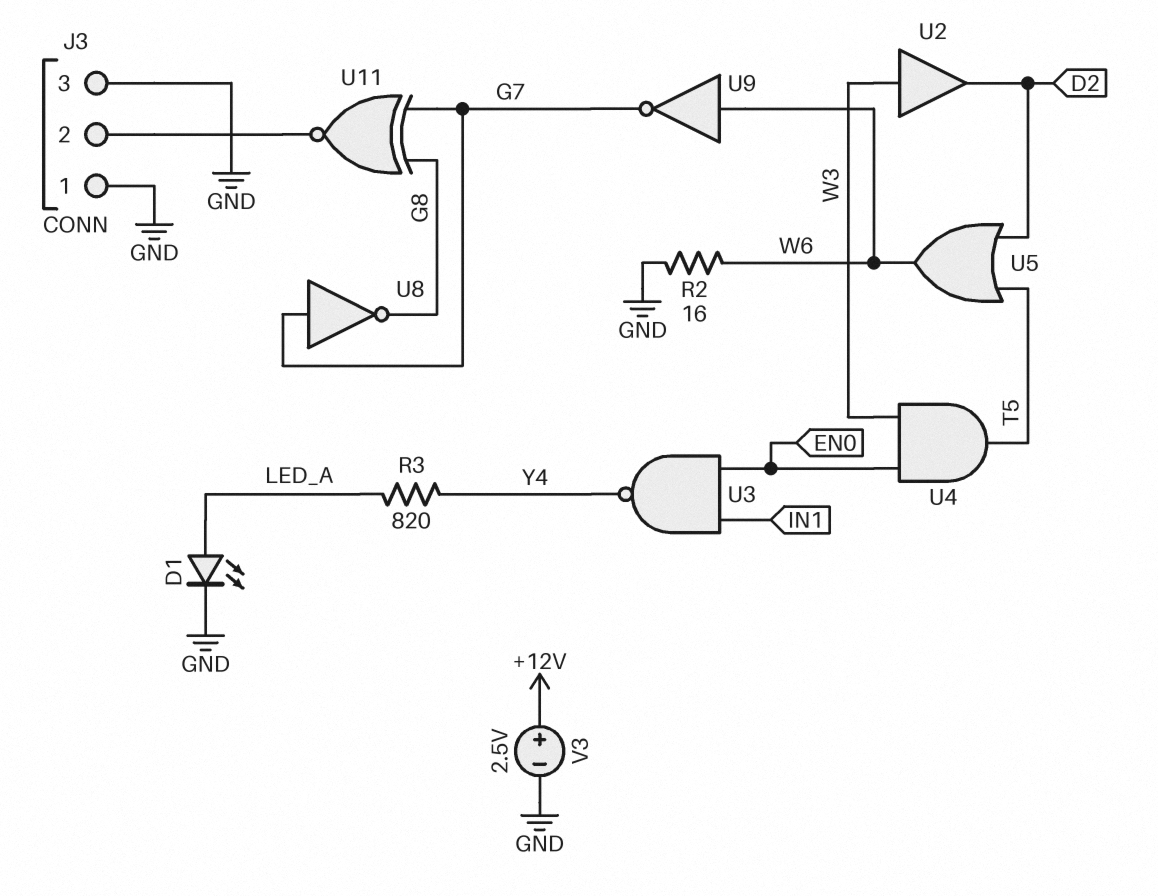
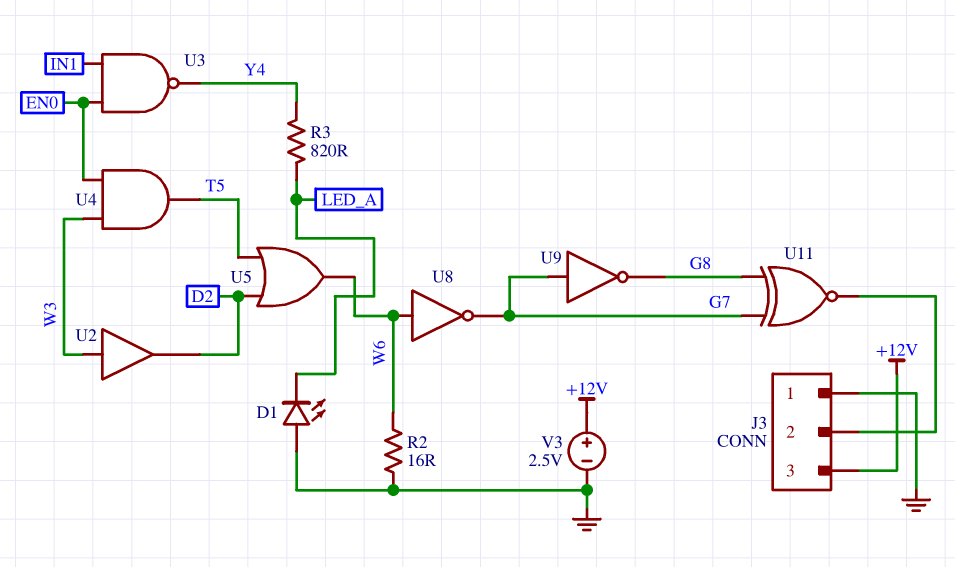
D1: LED (A LED_A, K GND) -> LED (A GND, K LED_A)
J3 pin 3: GND -> +12V
U8: NOT (in G7, out G8) -> NOT (in W6, out G7)
U9: NOT (in W6, out G7) -> NOT (in G7, out G8)

